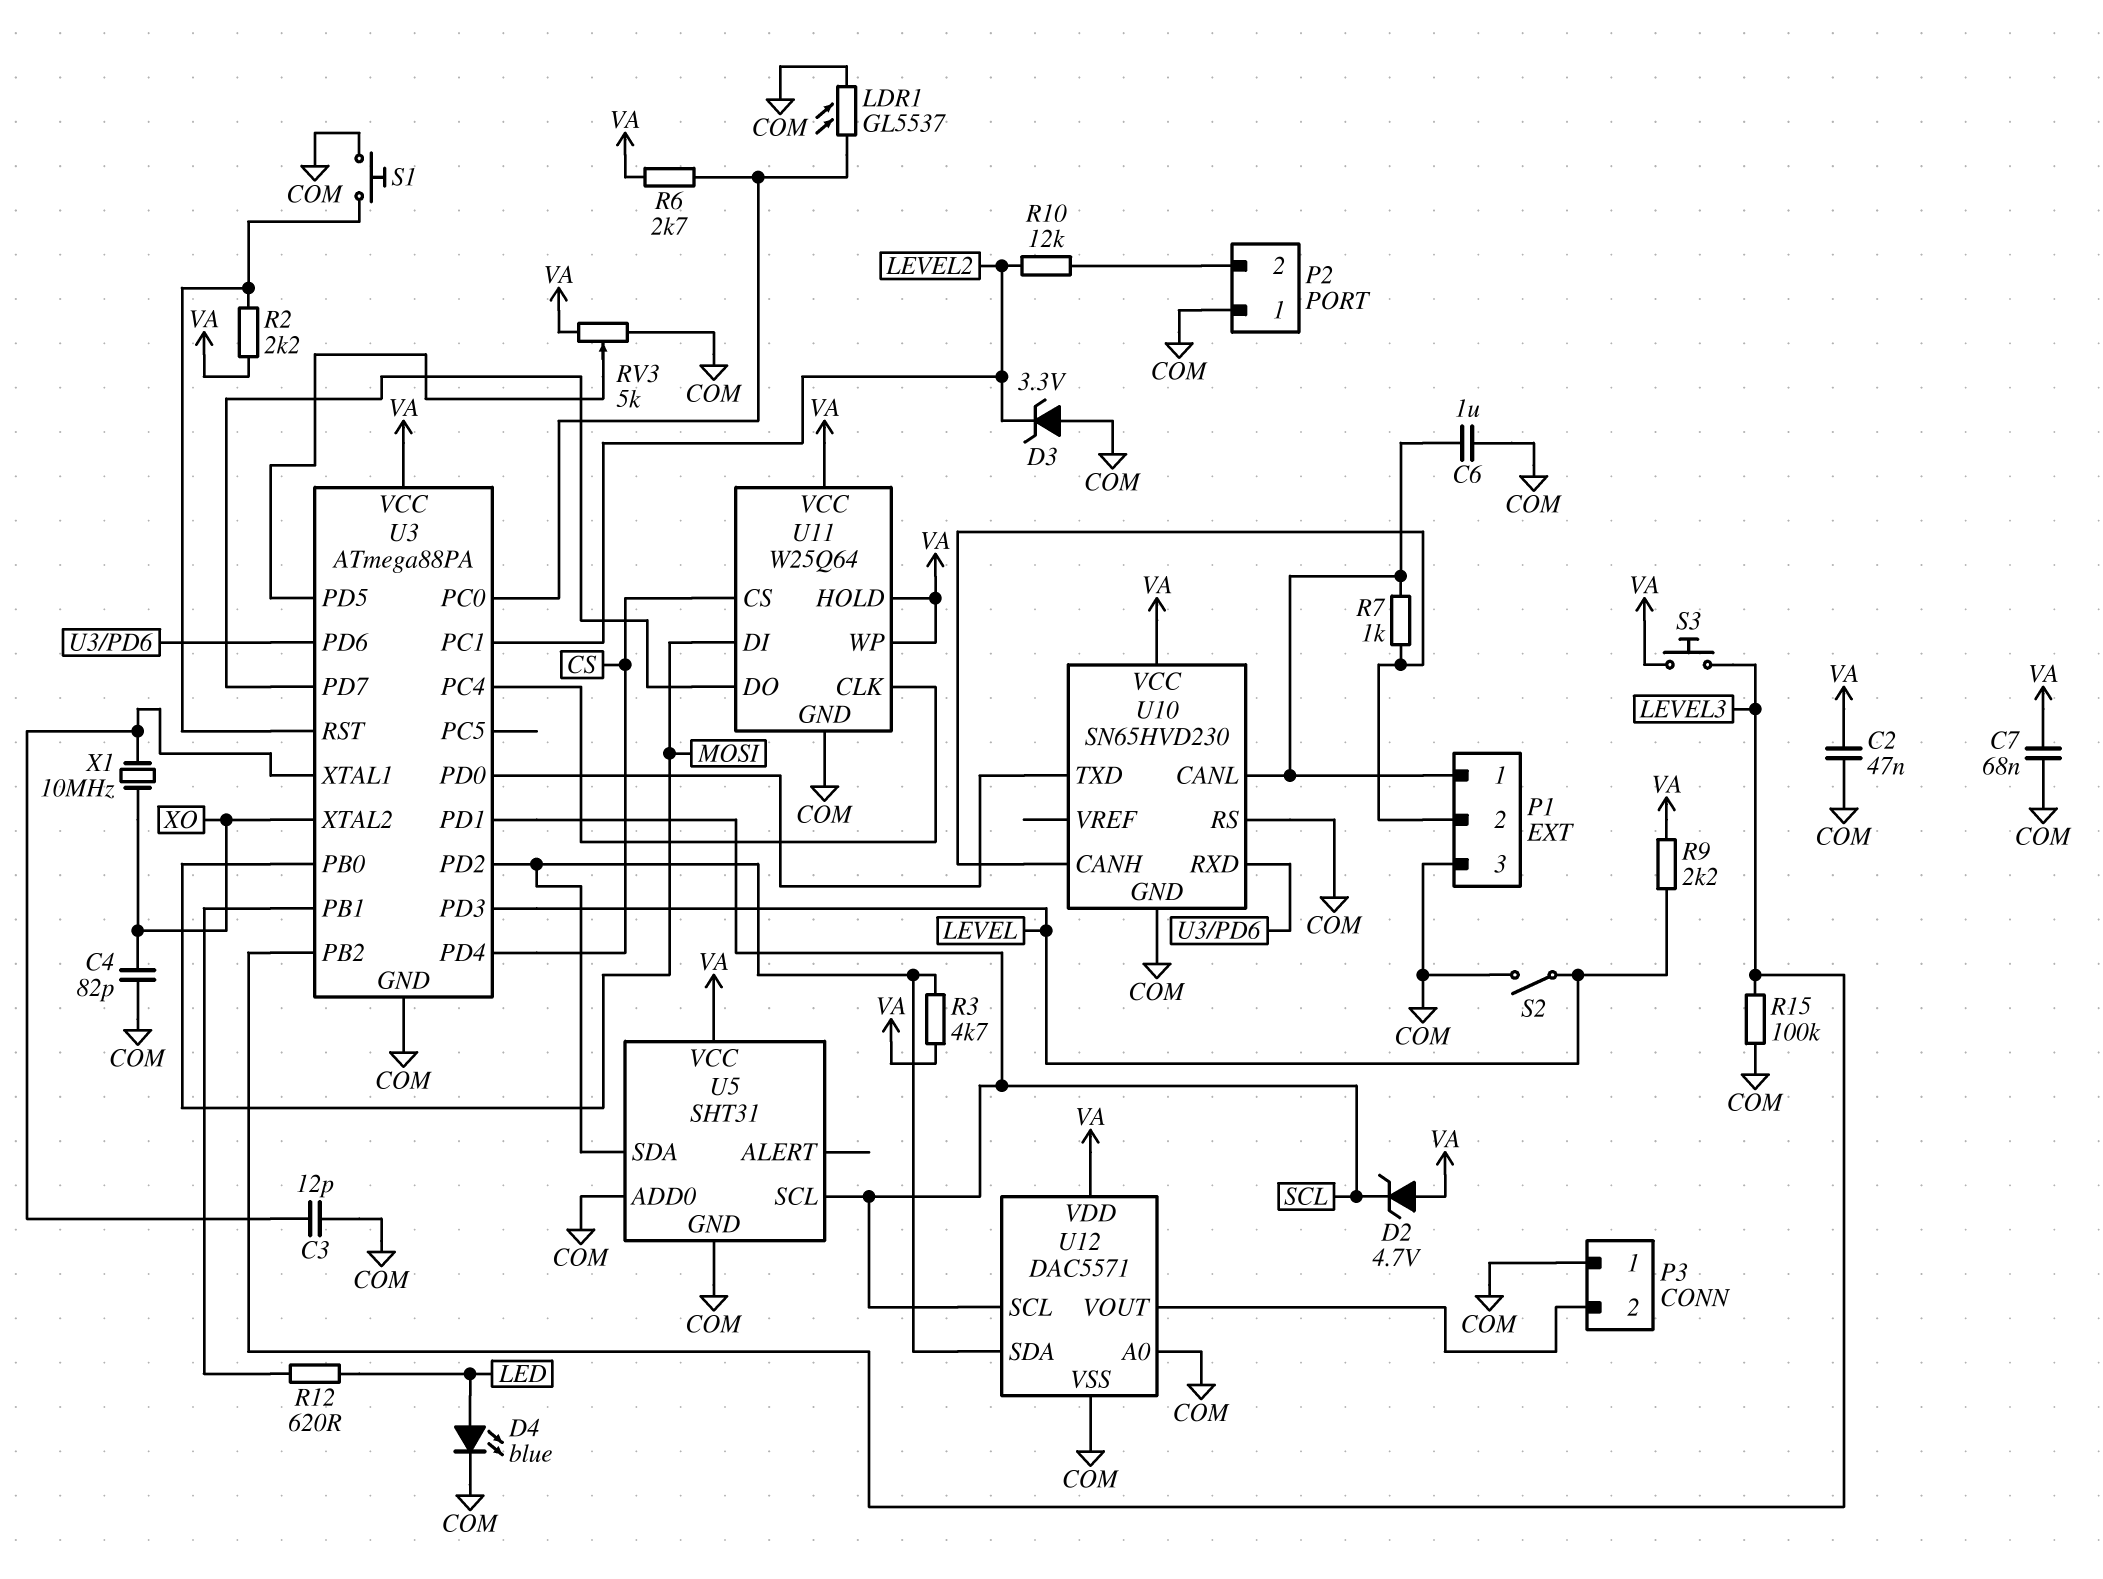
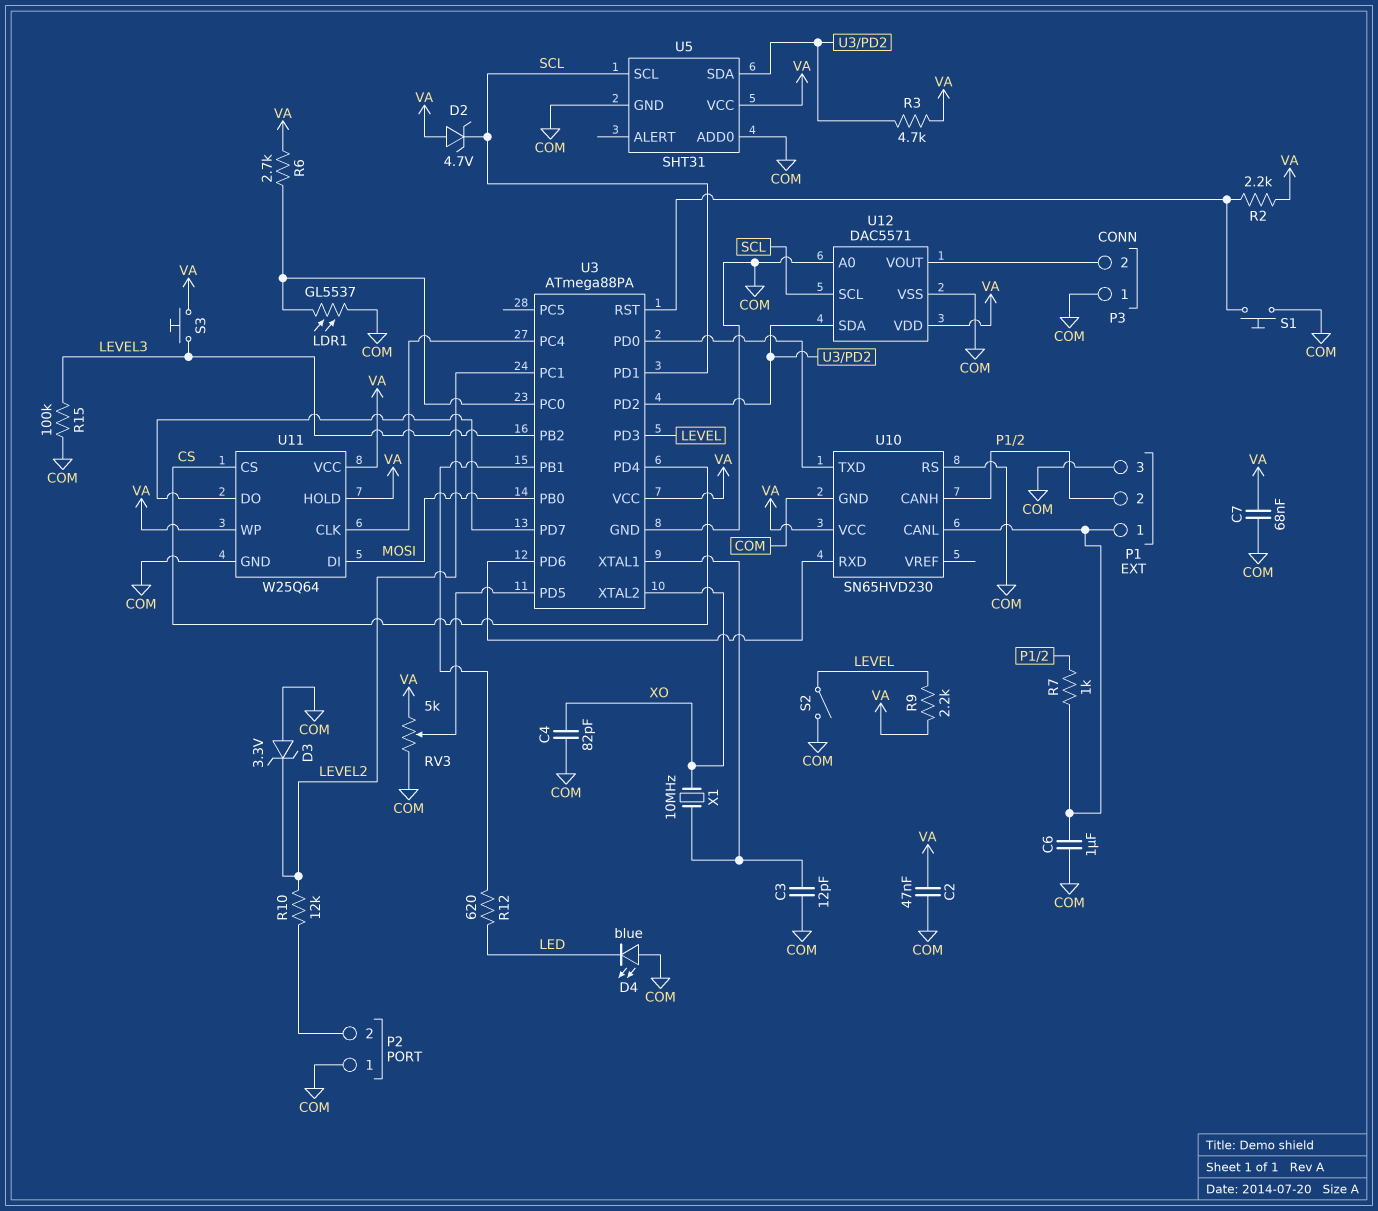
D4: LED blue (A LED, K COM) -> LED blue (A COM, K LED)

